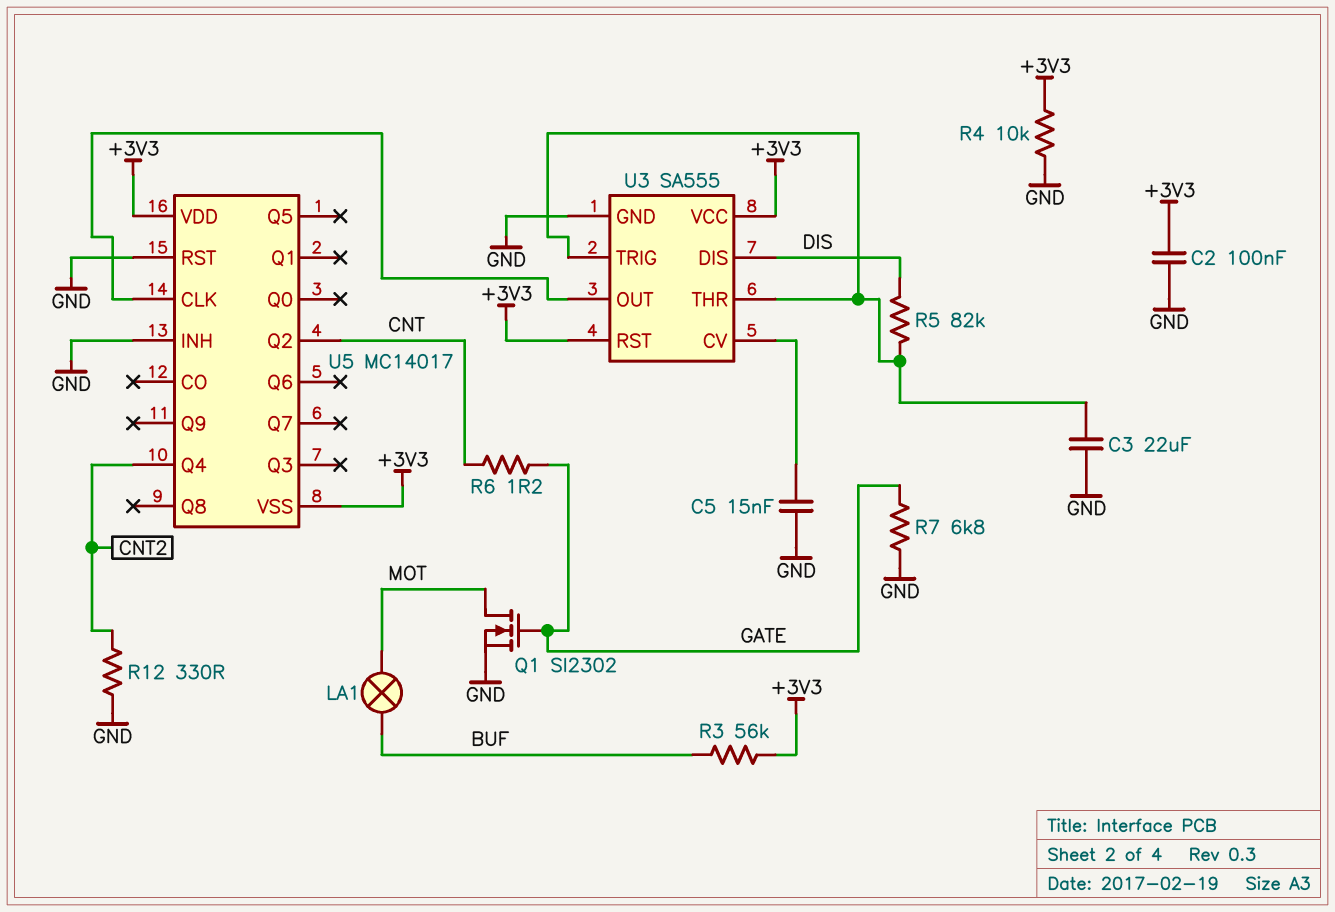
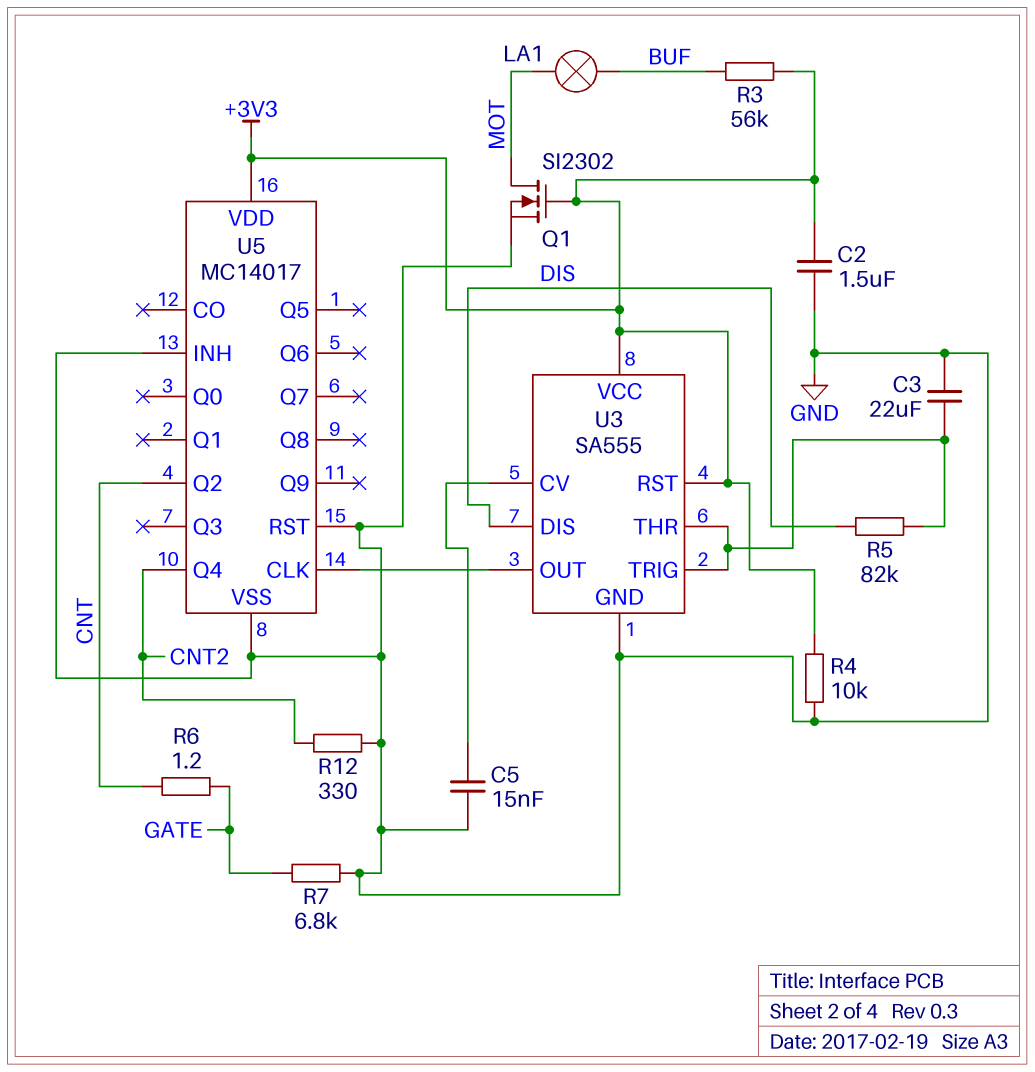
C2: 100nF (+3V3, GND) -> 1.5uF (+3V3, GND)
Q1: NMOS SI2302 (G GATE, D MOT, S GND) -> NMOS SI2302 (G +3V3, D MOT, S GND)
U5 pin VSS: +3V3 -> GND

